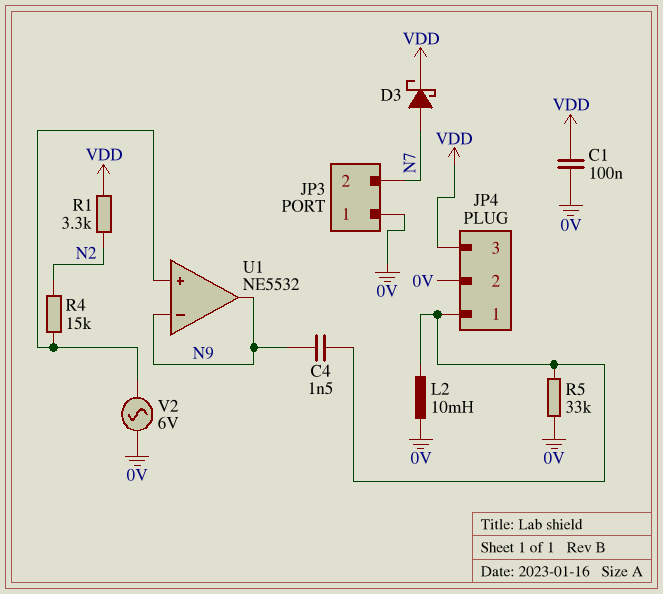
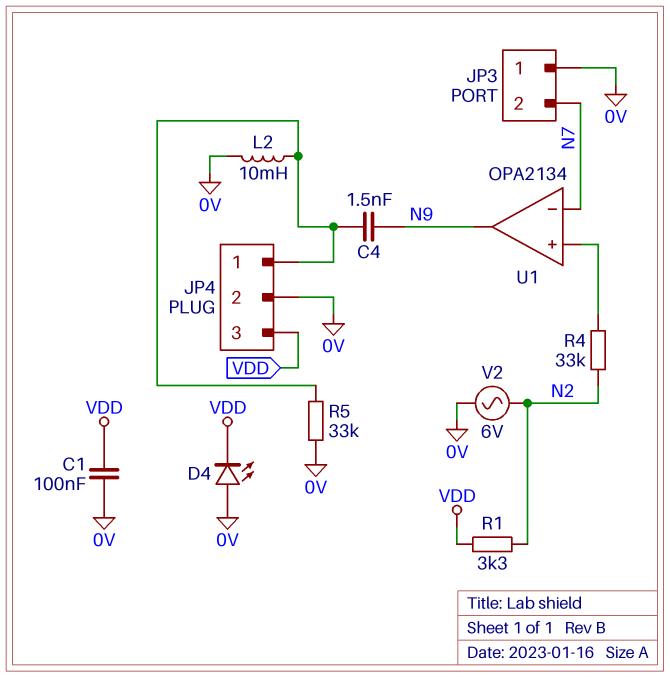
D3: schottky (A N7, K VDD) -> none
D4: none -> LED (A 0V, K VDD)
R4: 15k (N2, U1/in+) -> 33k (N2, U1/in+)
U1: NE5532 -> OPA2134
U1 pin in-: N9 -> N7
V2: AC 6V (0V, U1/in+) -> AC 6V (0V, N2)

